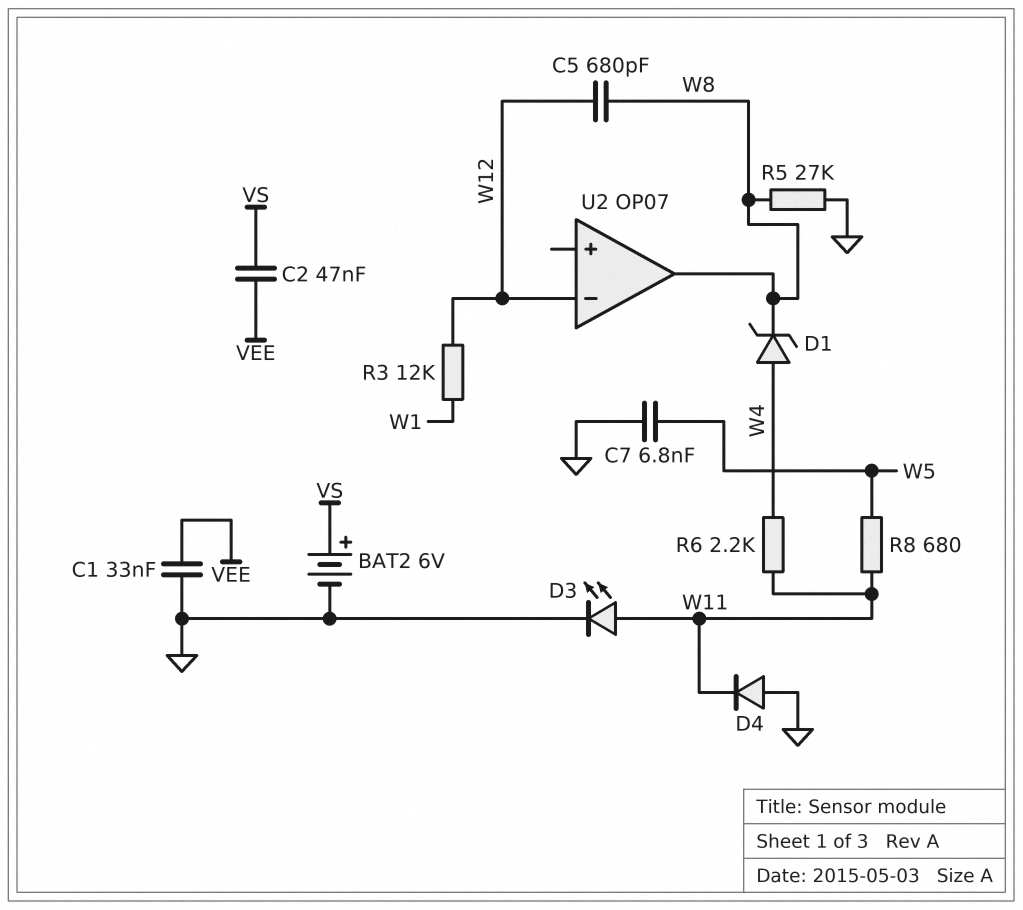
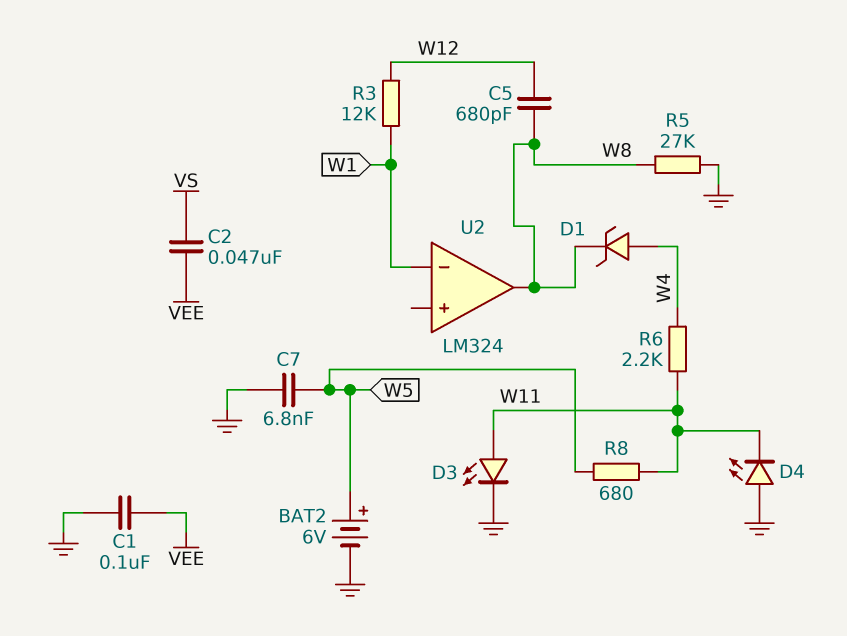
BAT2: 6V (plus VS, minus GND) -> 6V (plus W5, minus GND)
C1: 33nF (GND, VEE) -> 100nF (GND, VEE)
D4: diode (A GND, K W11) -> LED (A GND, K W11)
U2: OP07 -> LM324
U2 pin in-: W12 -> W1

